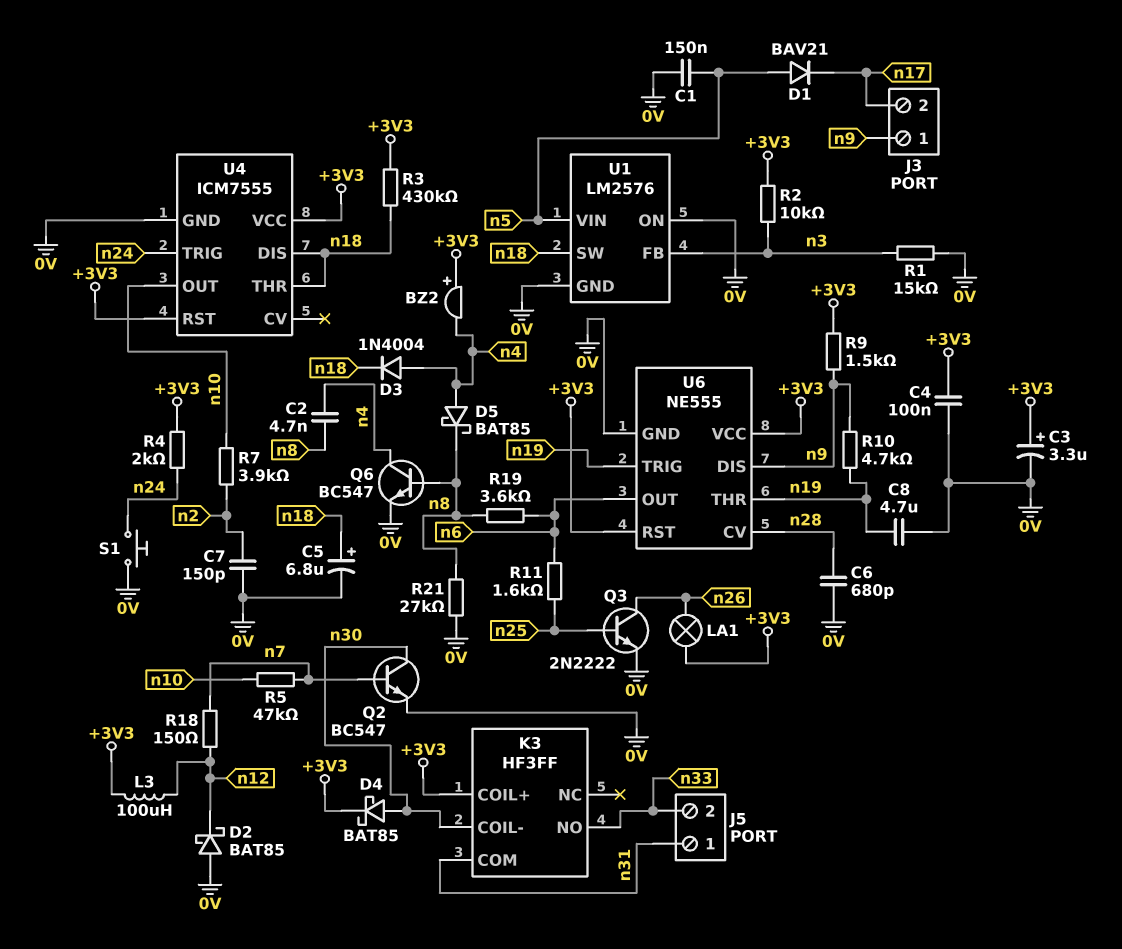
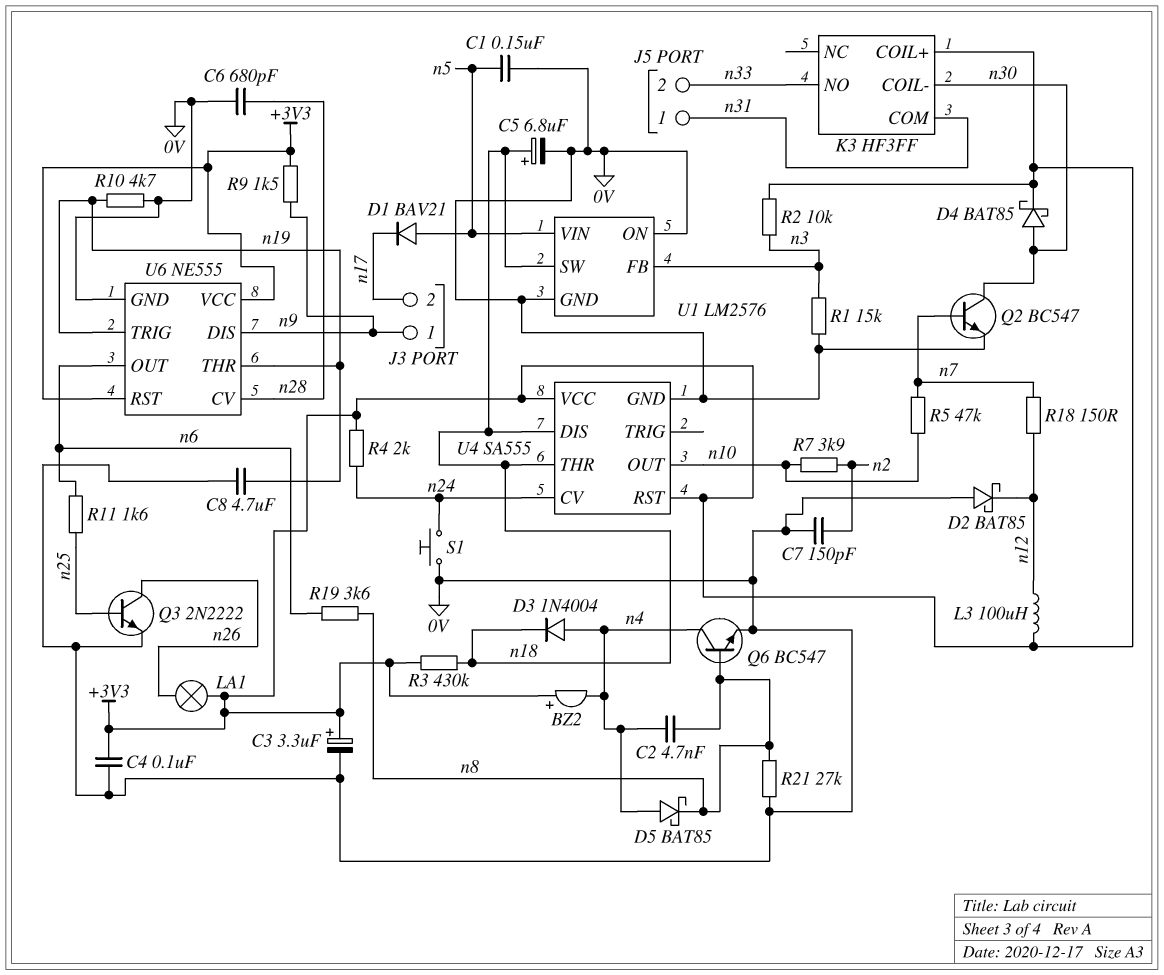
R10: 4.7k (n9, n19) -> 4.7k (0V, n19)
U4: ICM7555 -> SA555
U4 pin CV: none -> n24
U4 pin TRIG: n24 -> none

